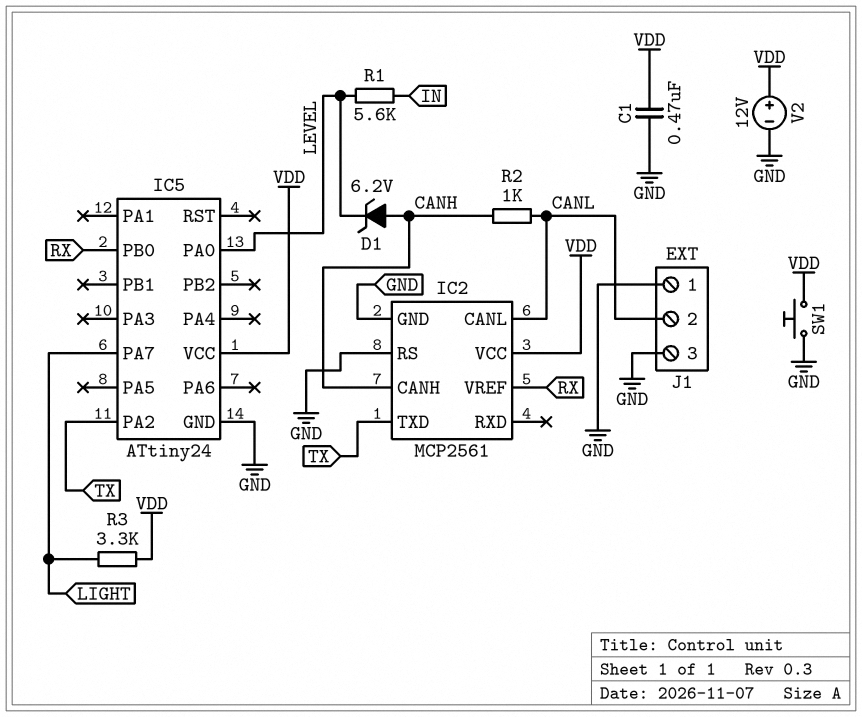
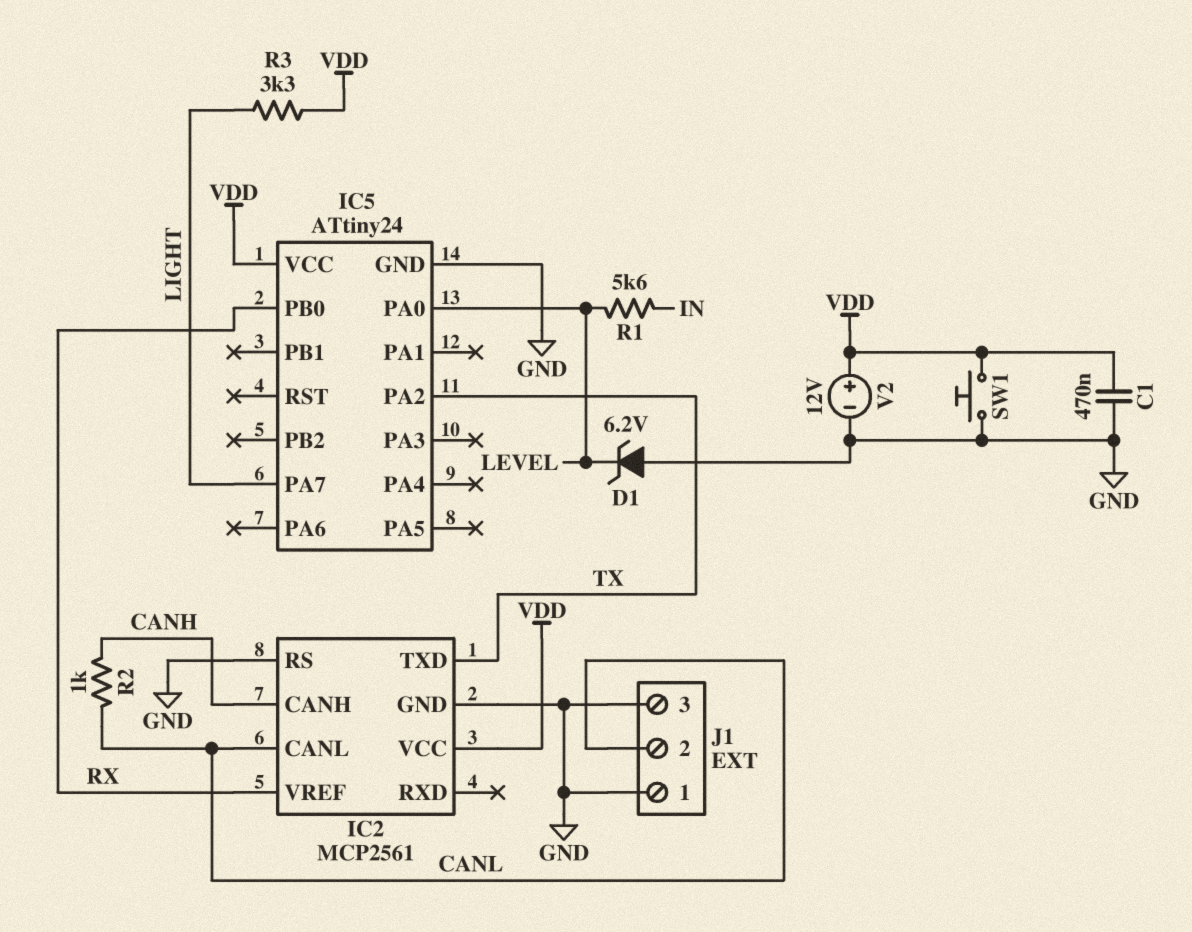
D1: zener 6.2V (A CANH, K LEVEL) -> zener 6.2V (A GND, K LEVEL)

